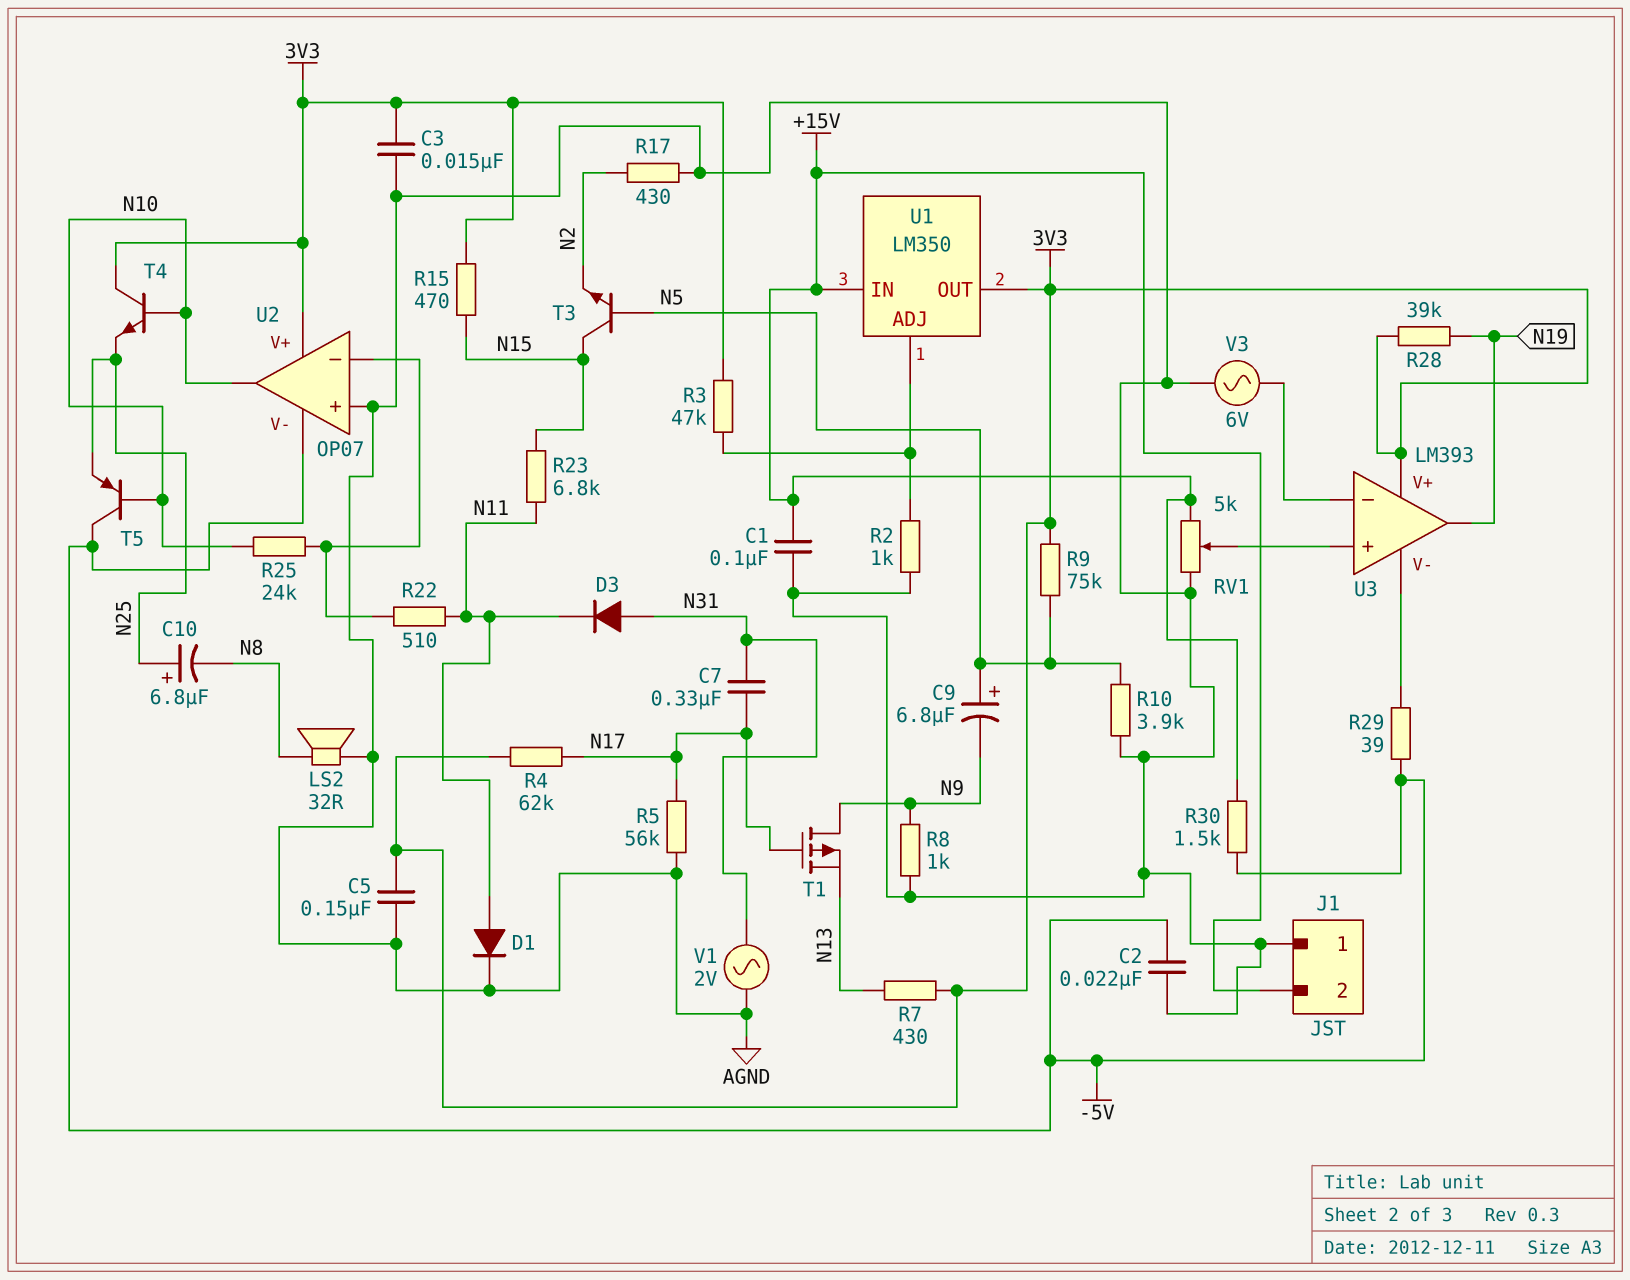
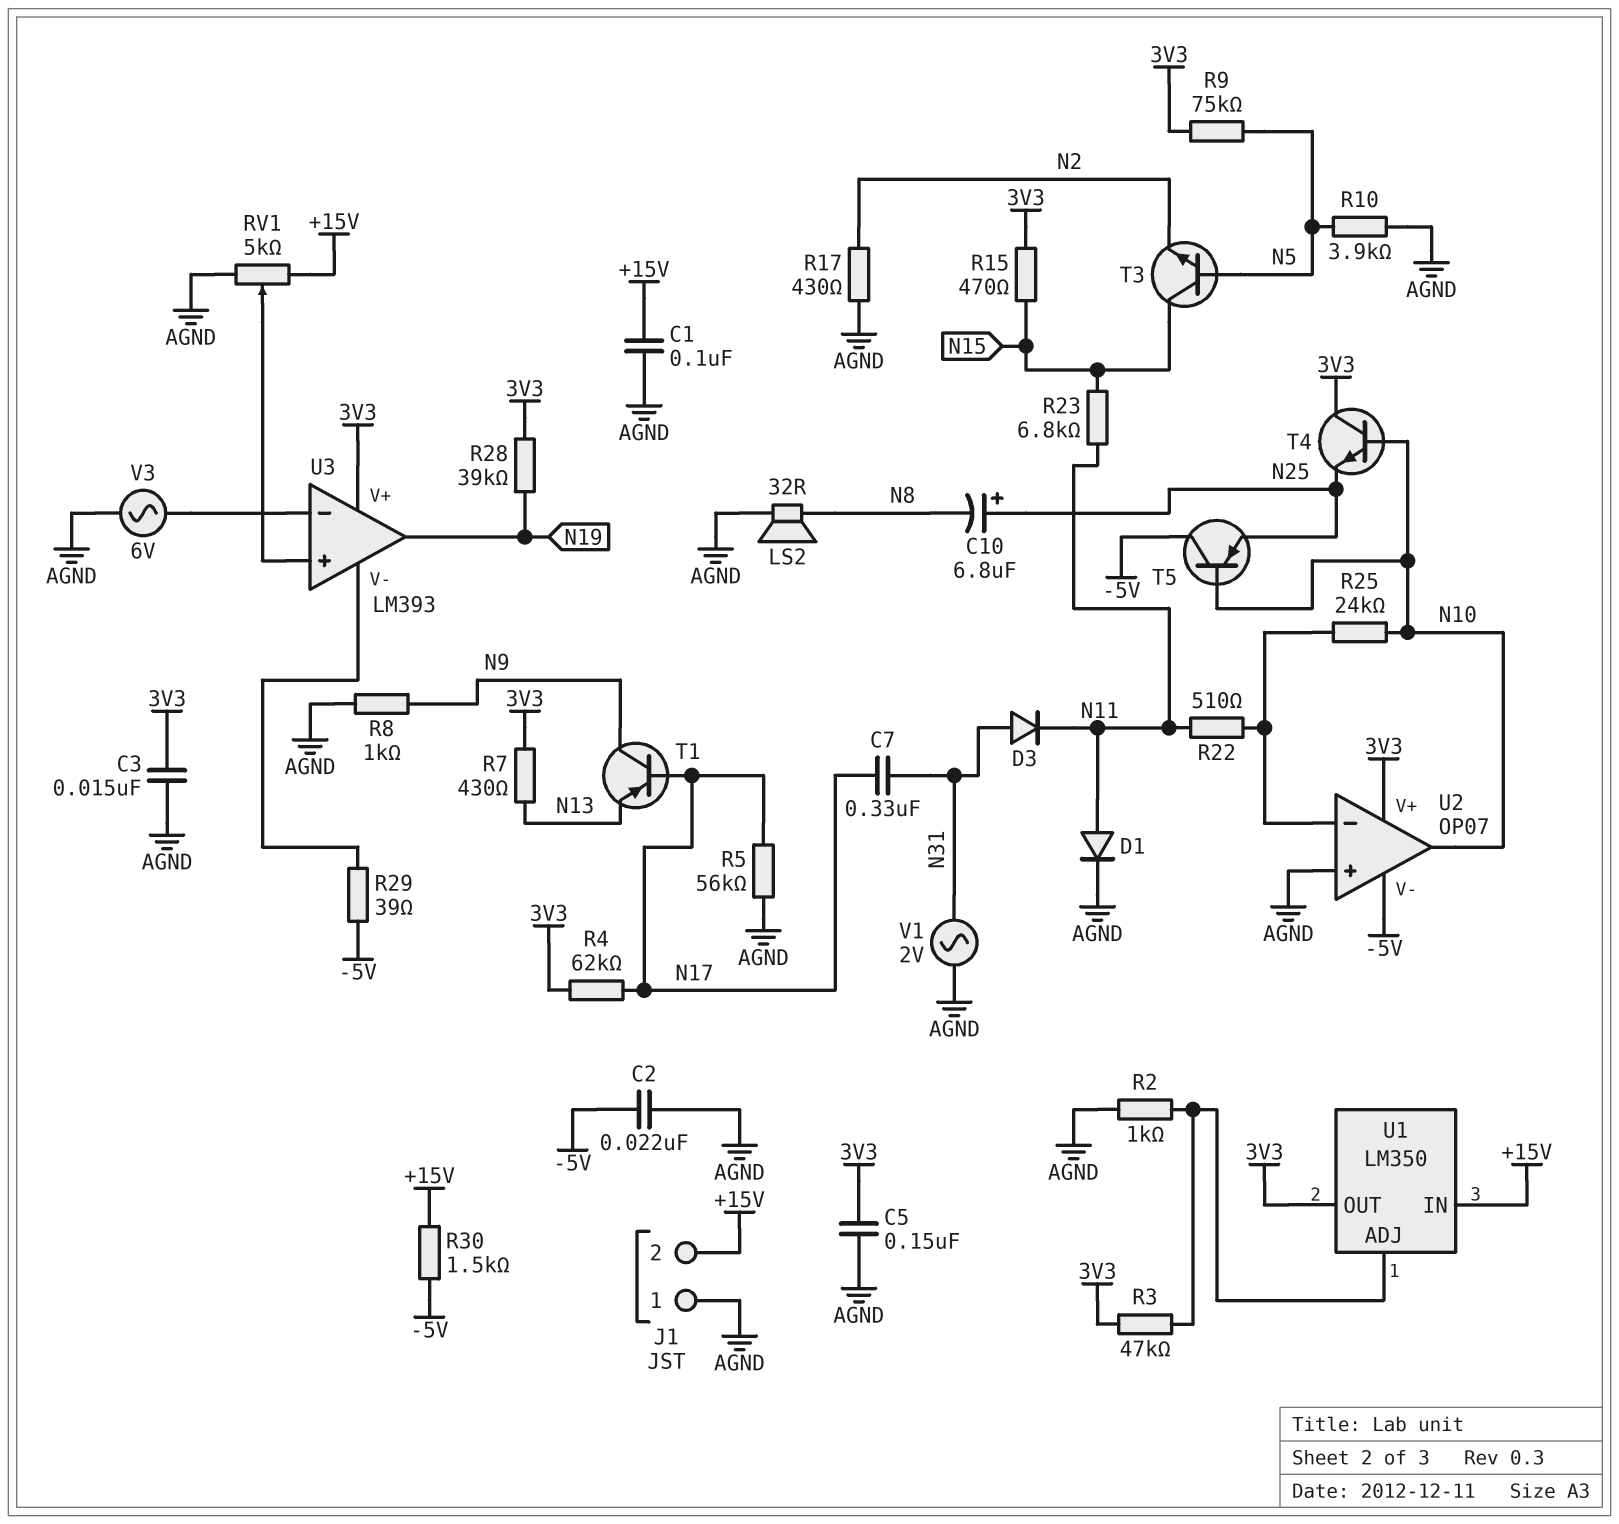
C9: 6.8uF (plus N5, minus N9) -> none
T1: PMOS (G N17, D N9, S N13) -> PNP (B N17, C N9, E N13)

